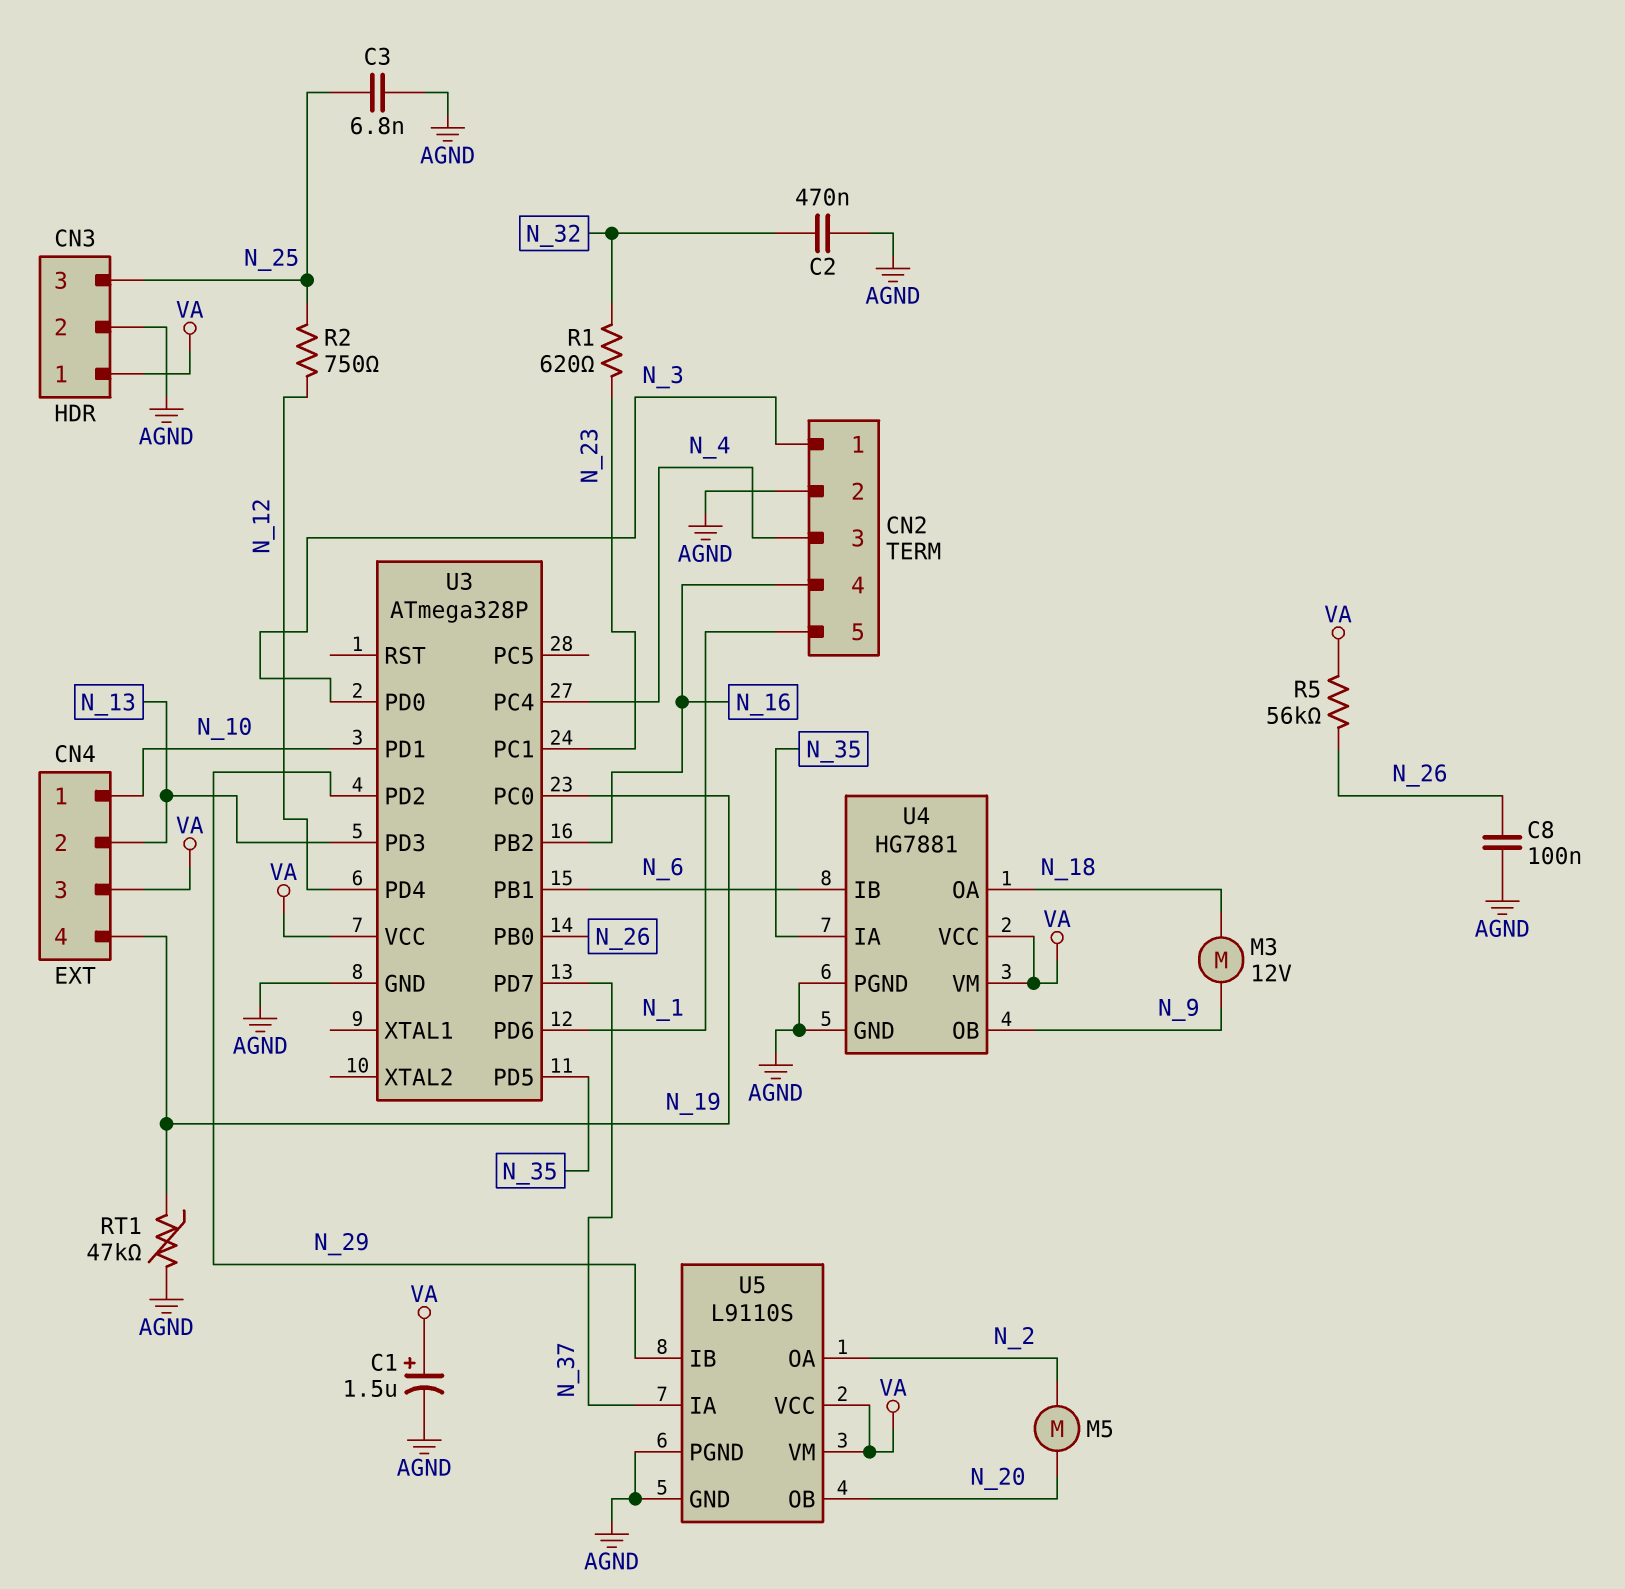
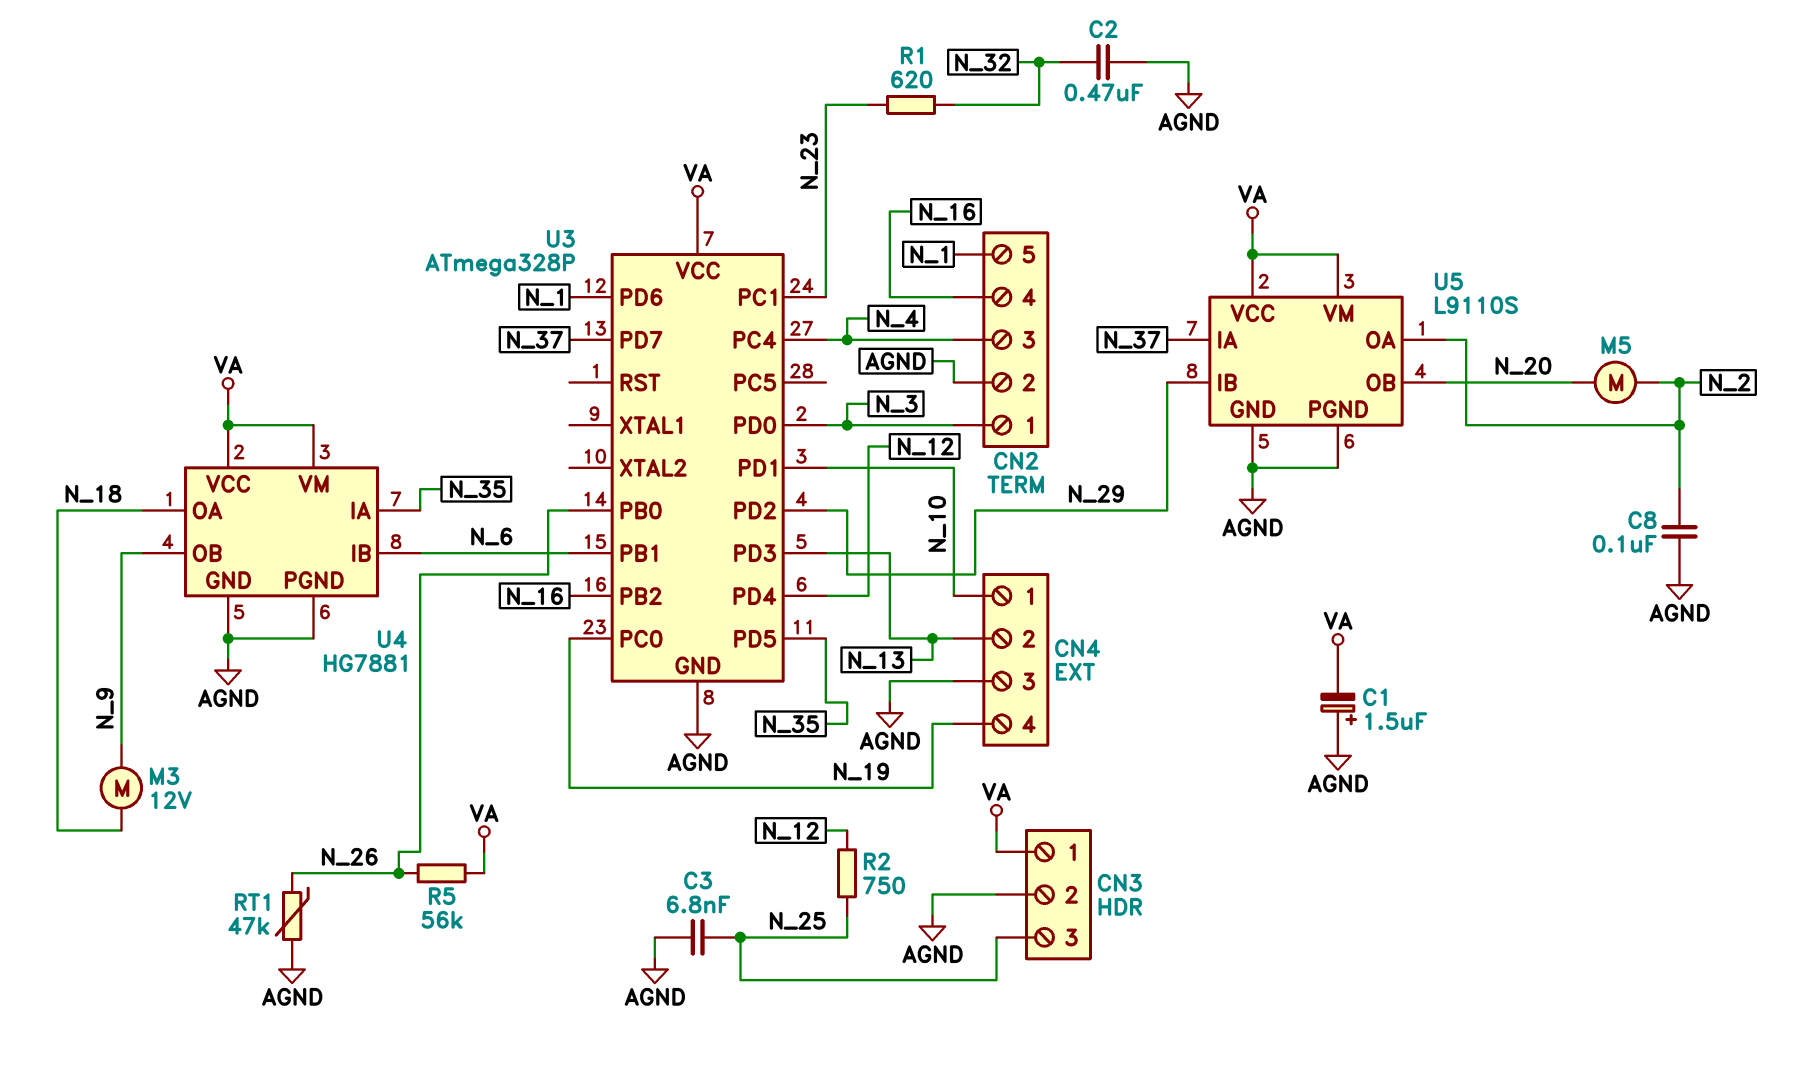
C1: 1.5uF (plus VA, minus AGND) -> 1.5uF (plus AGND, minus VA)
C8: 100nF (AGND, N_26) -> 100nF (AGND, N_2)
CN4 pin 3: VA -> AGND
RT1: 47k (AGND, N_19) -> 47k (AGND, N_26)

